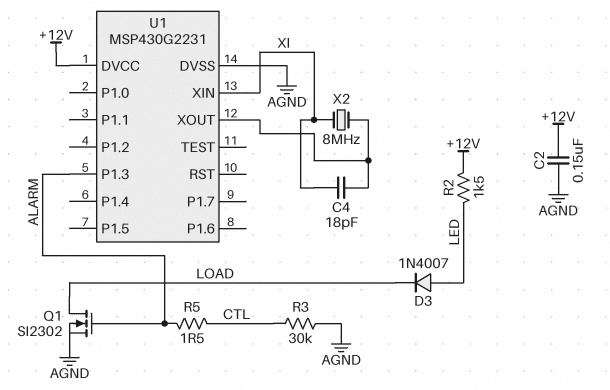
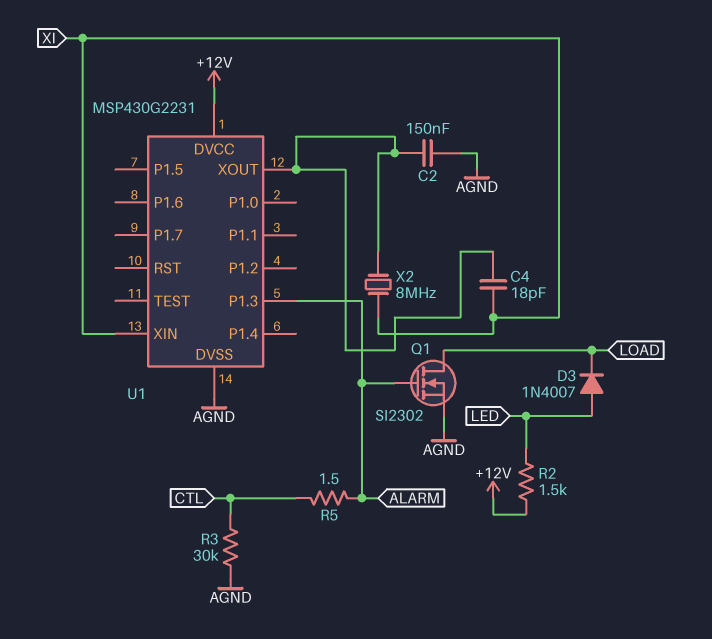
C2: 150nF (+12V, AGND) -> 150nF (AGND, U1/XOUT)

